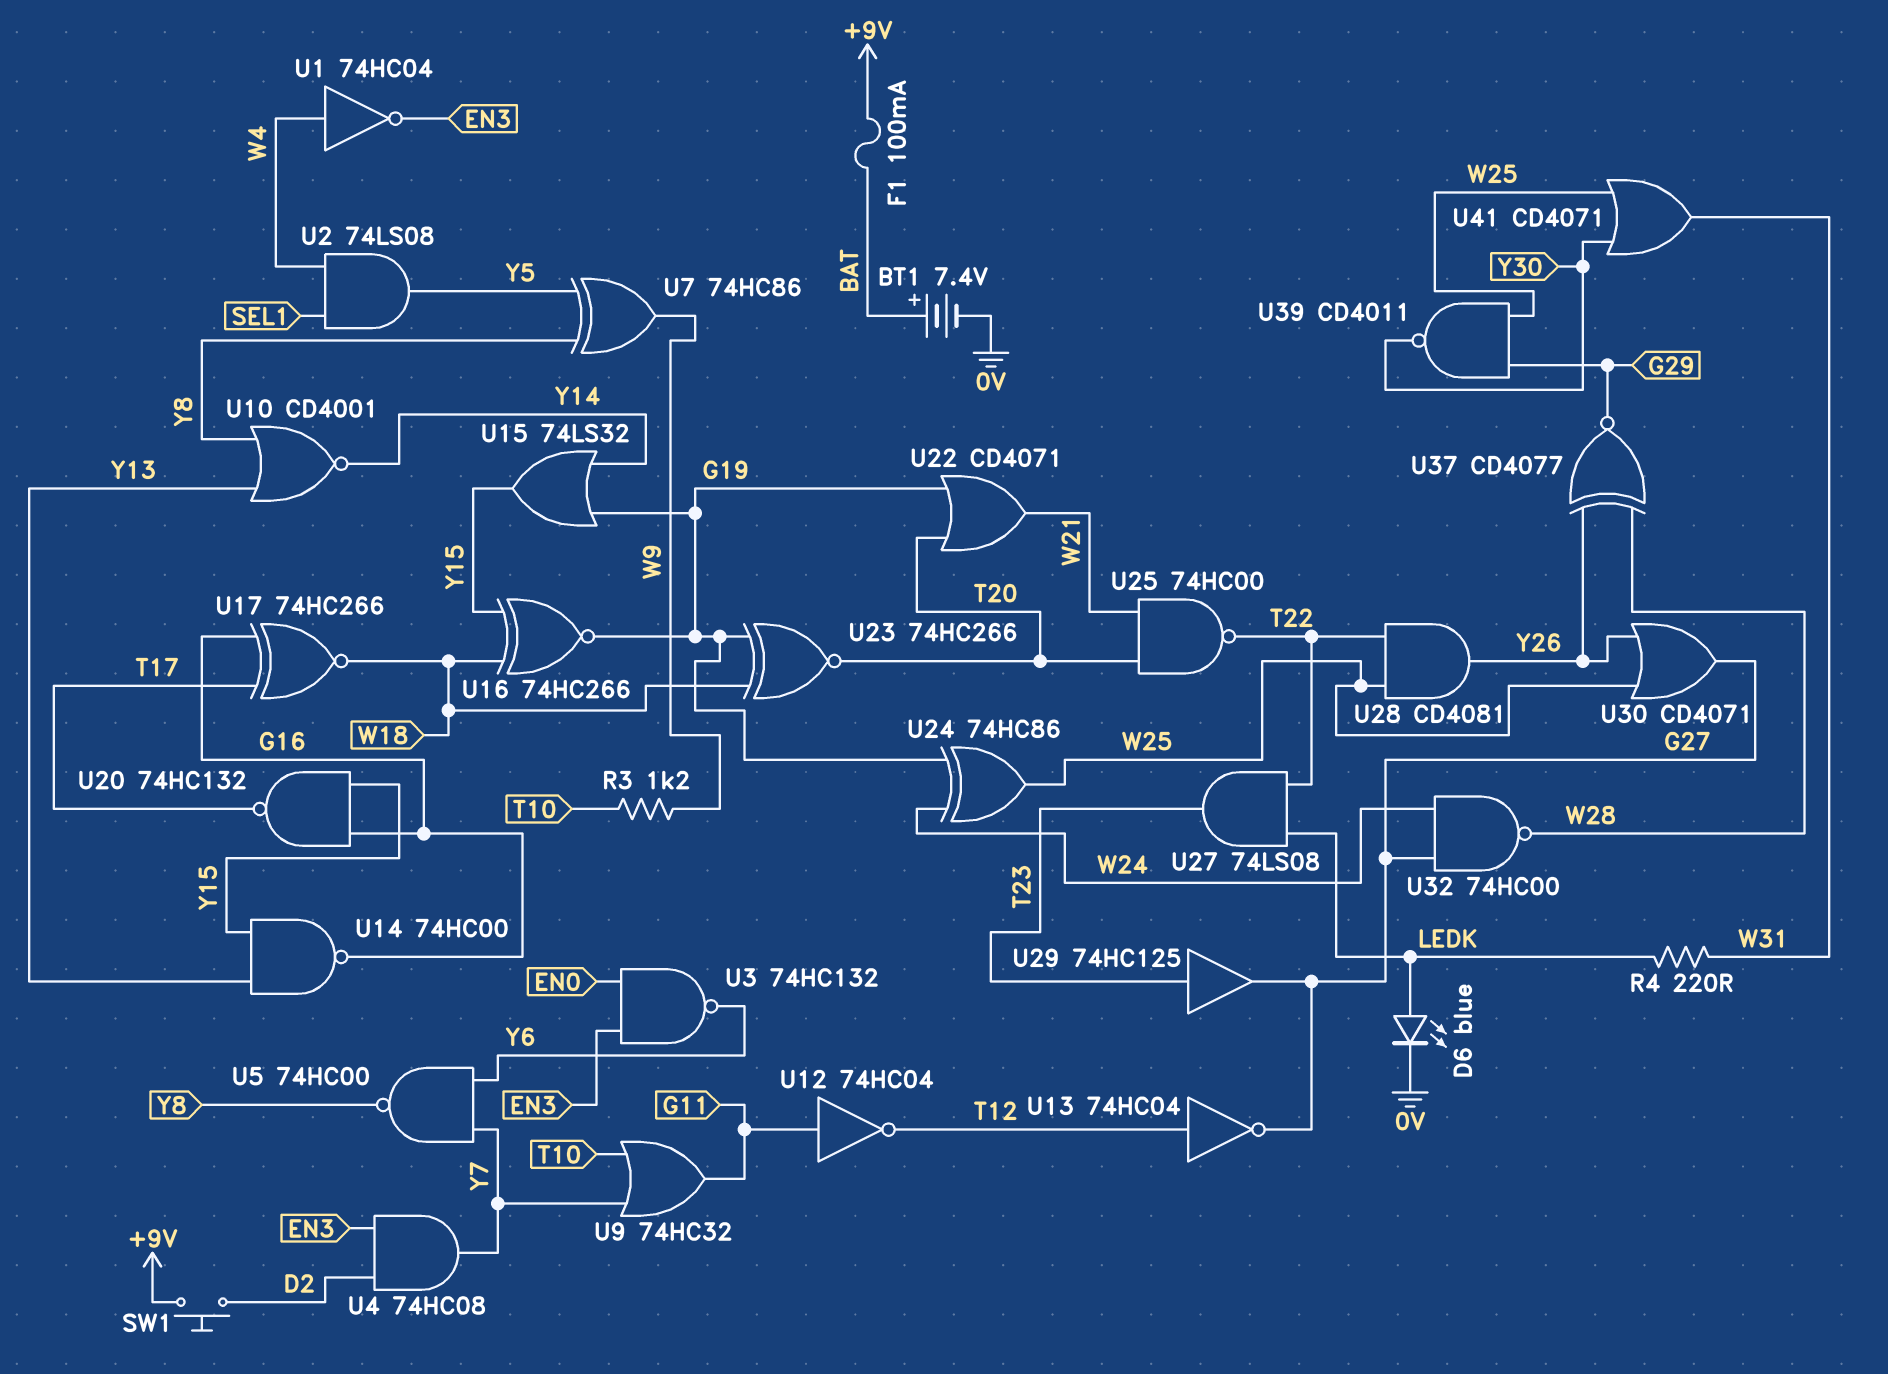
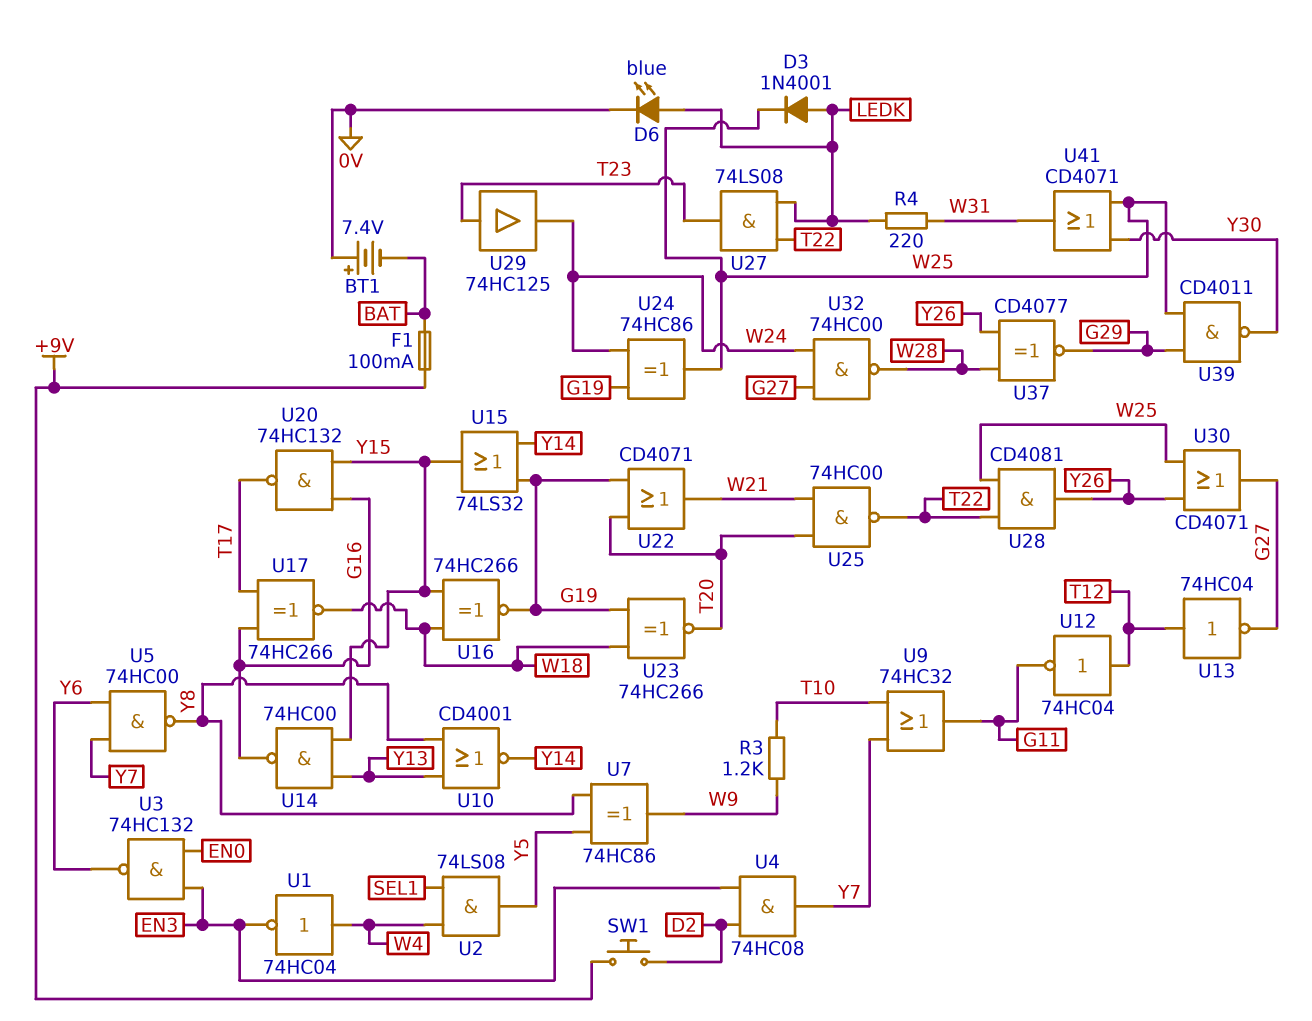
BT1: 7.4V (plus BAT, minus 0V) -> 7.4V (plus 0V, minus BAT)
D3: none -> diode 1N4001 (A LEDK, K W25)
U12: NOT 74HC04 (in G11, out T12) -> NOT 74HC04 (in T12, out G11)
U29: buffer 74HC125 (in T23, out G27) -> buffer 74HC125 (in T23, out W24)

